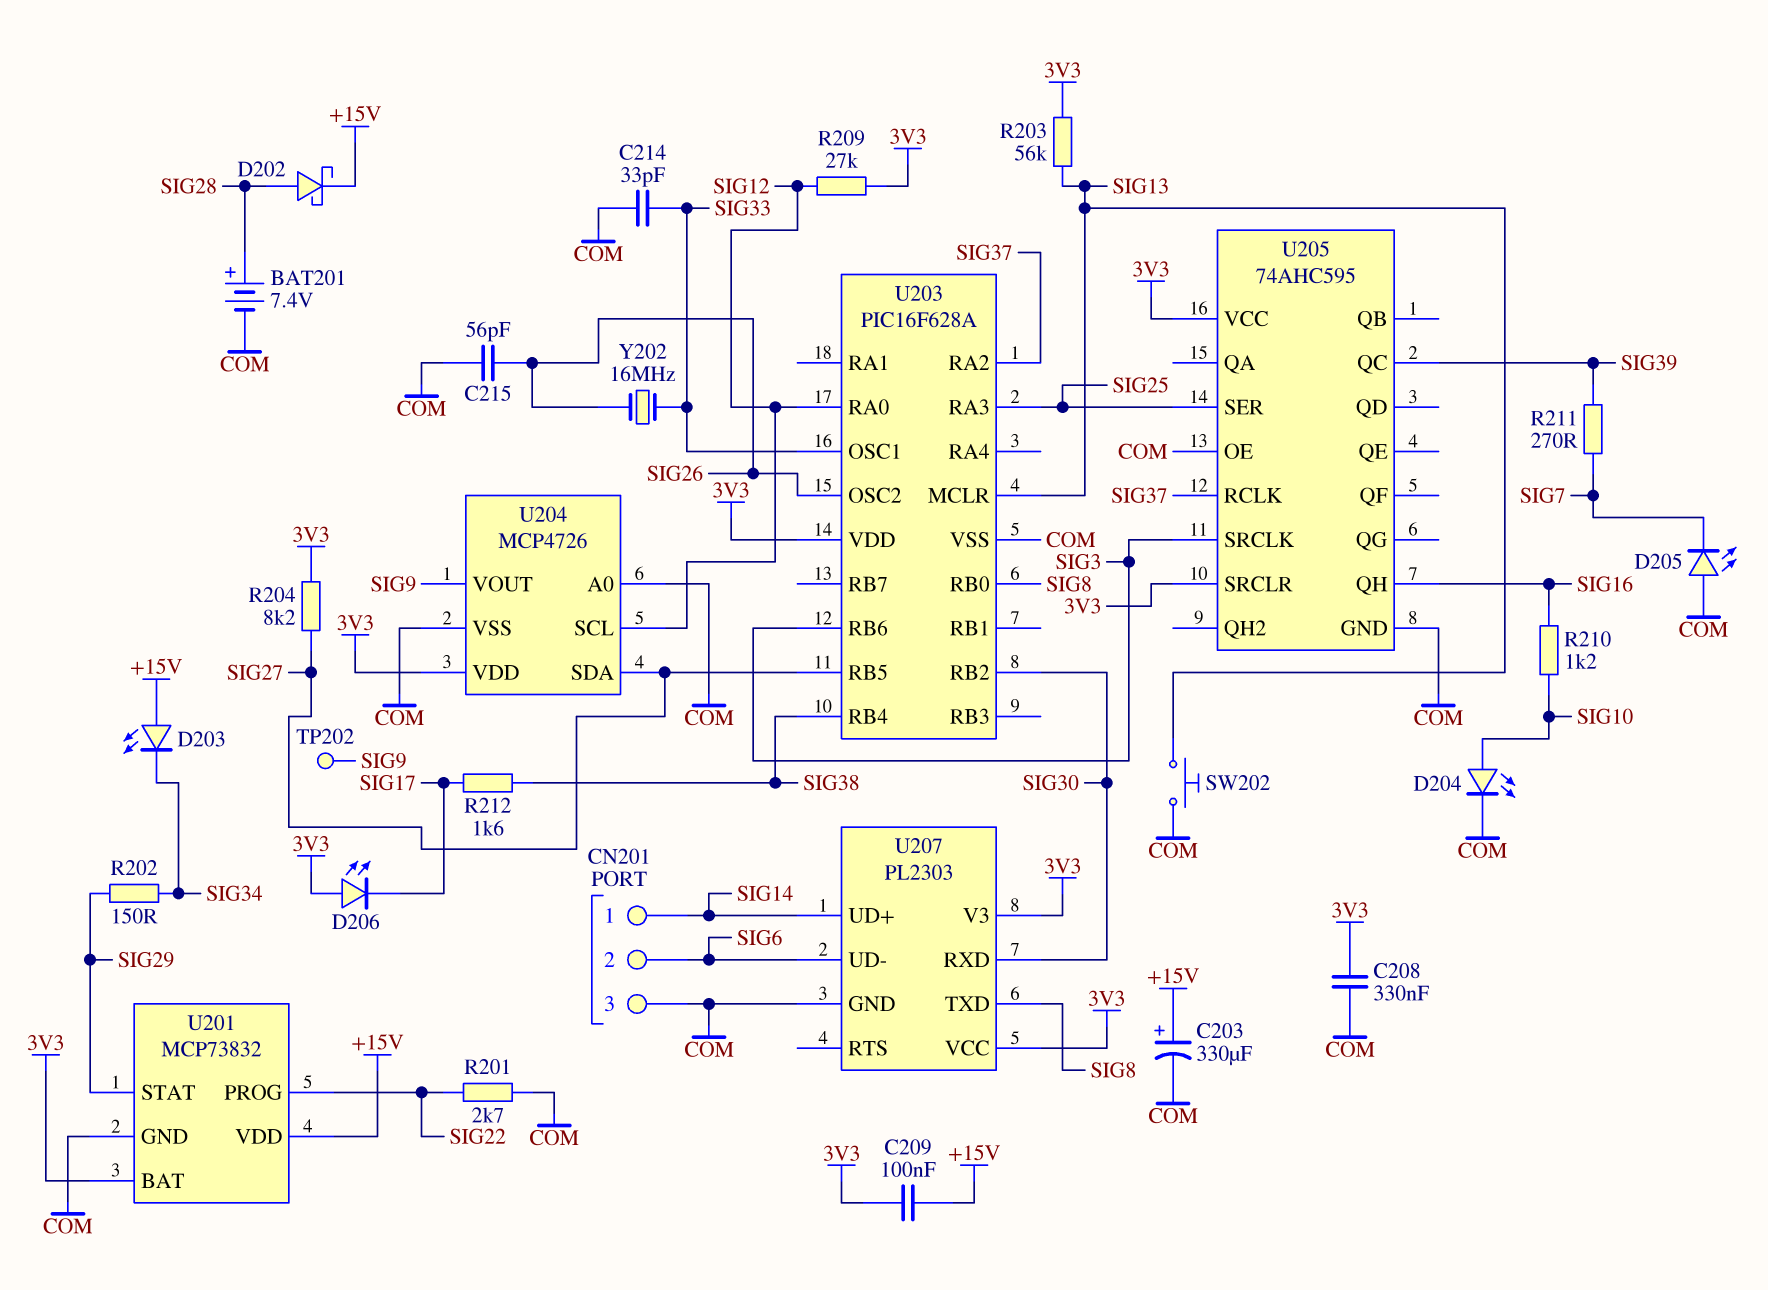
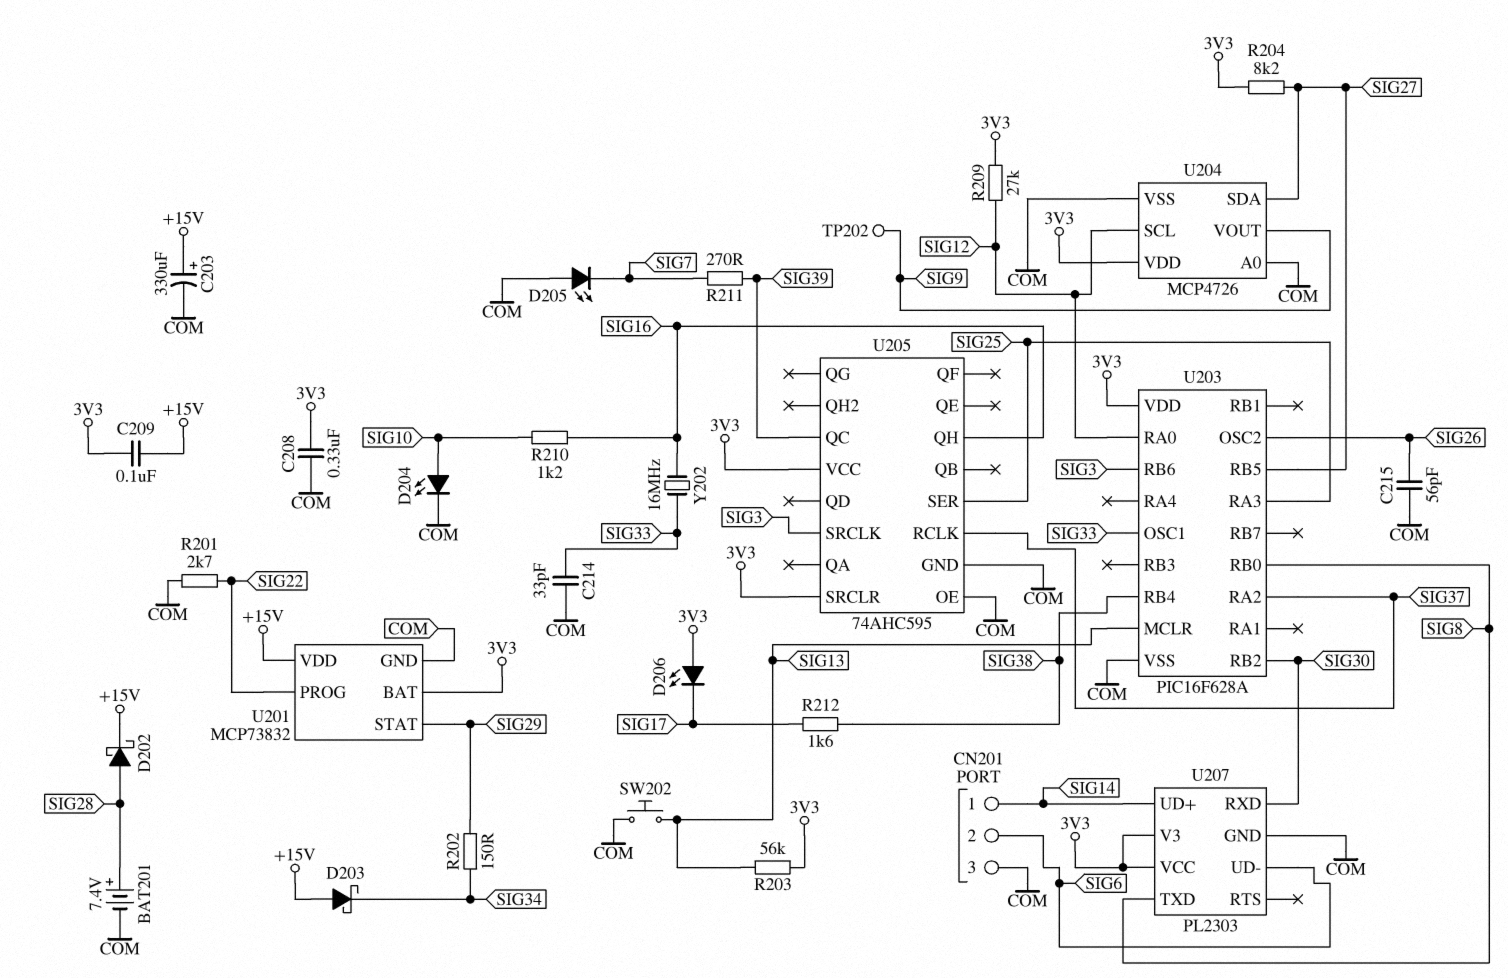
D203: LED (A +15V, K SIG34) -> schottky (A +15V, K SIG34)
Y202: 16MHz (SIG26, SIG33) -> 16MHz (SIG16, SIG33)

